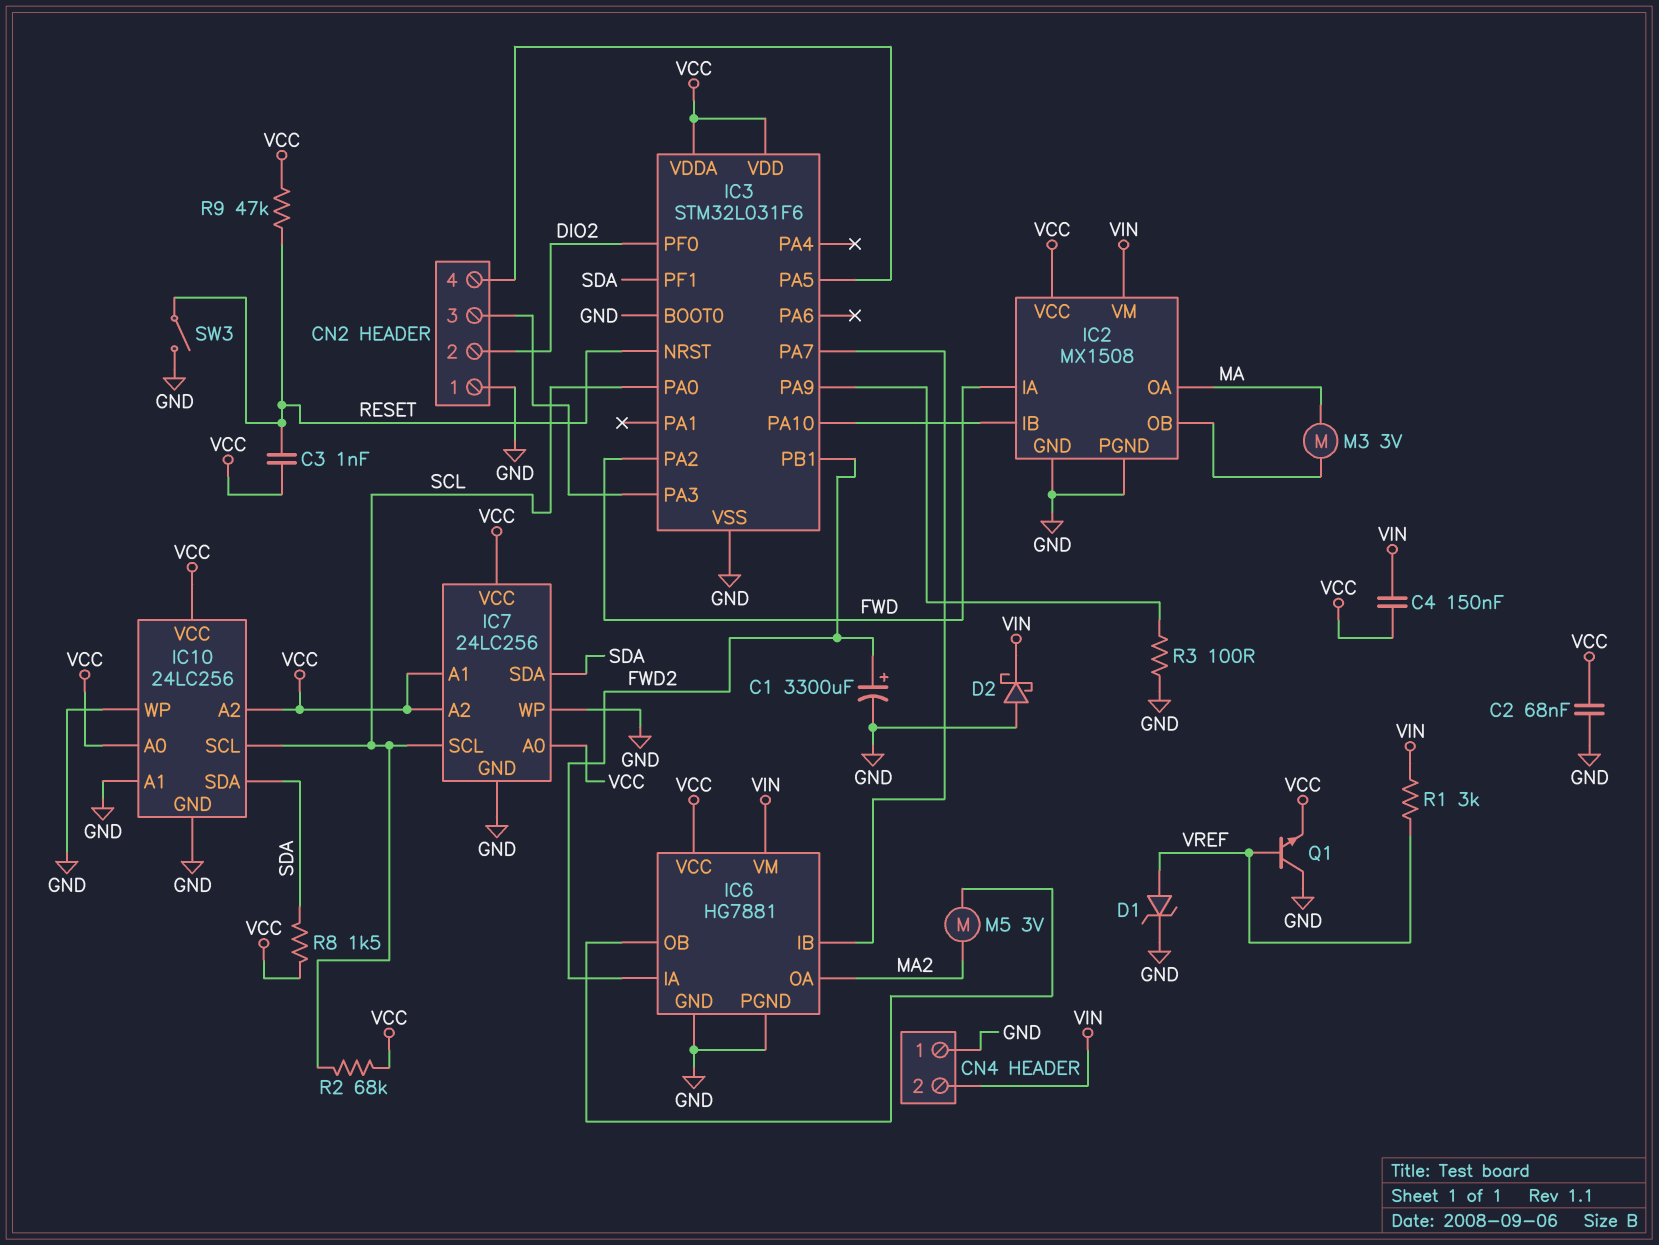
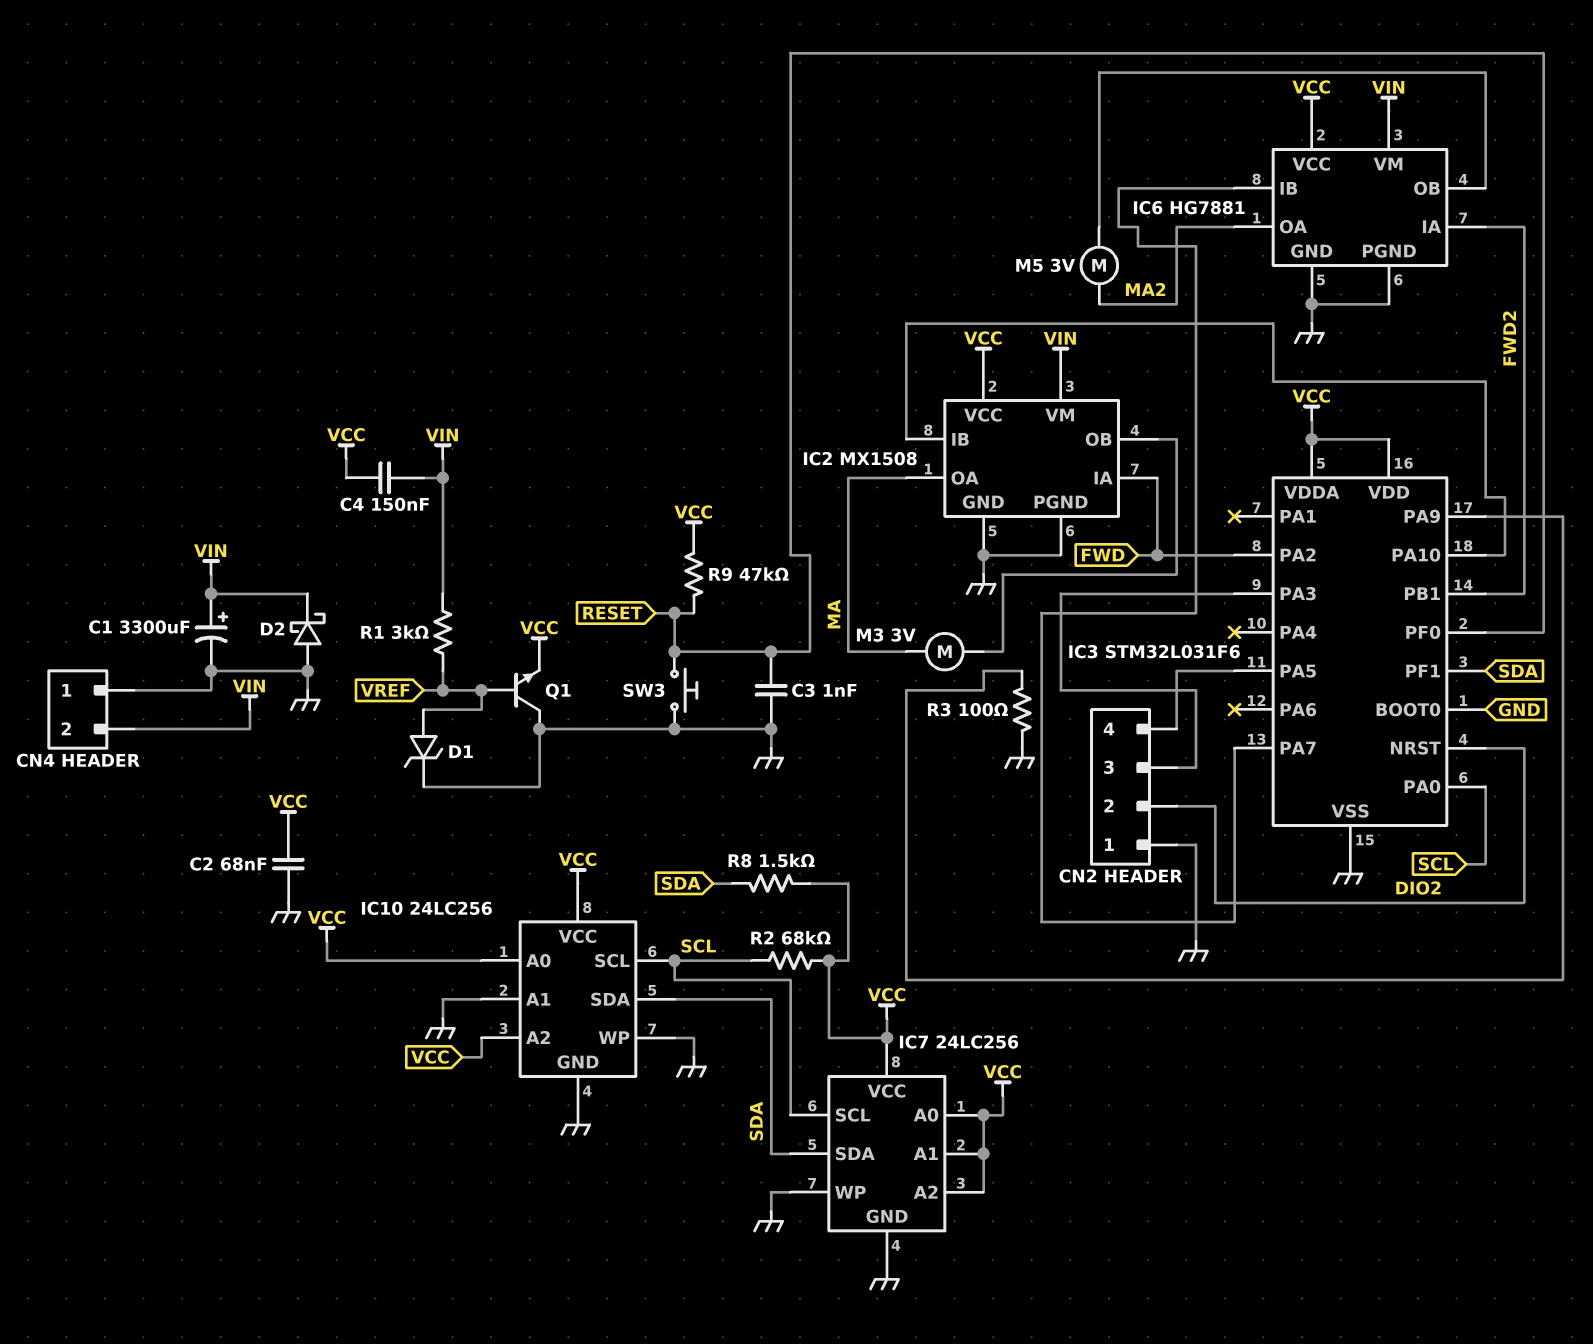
C1: 3300uF (plus FWD2, minus GND) -> 3300uF (plus VIN, minus GND)
C3: 1nF (RESET, VCC) -> 1nF (GND, RESET)
IC3 pin NRST: RESET -> DIO2
IC3 pin PF0: DIO2 -> RESET
SW3: switch (GND, RESET) -> button (GND, RESET)

